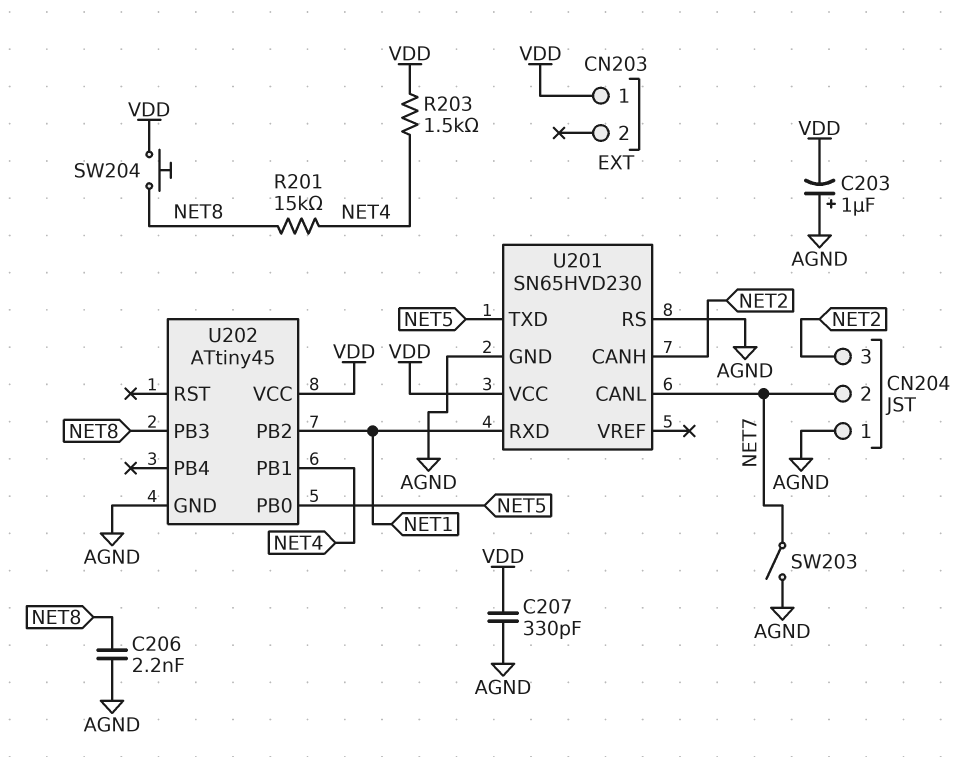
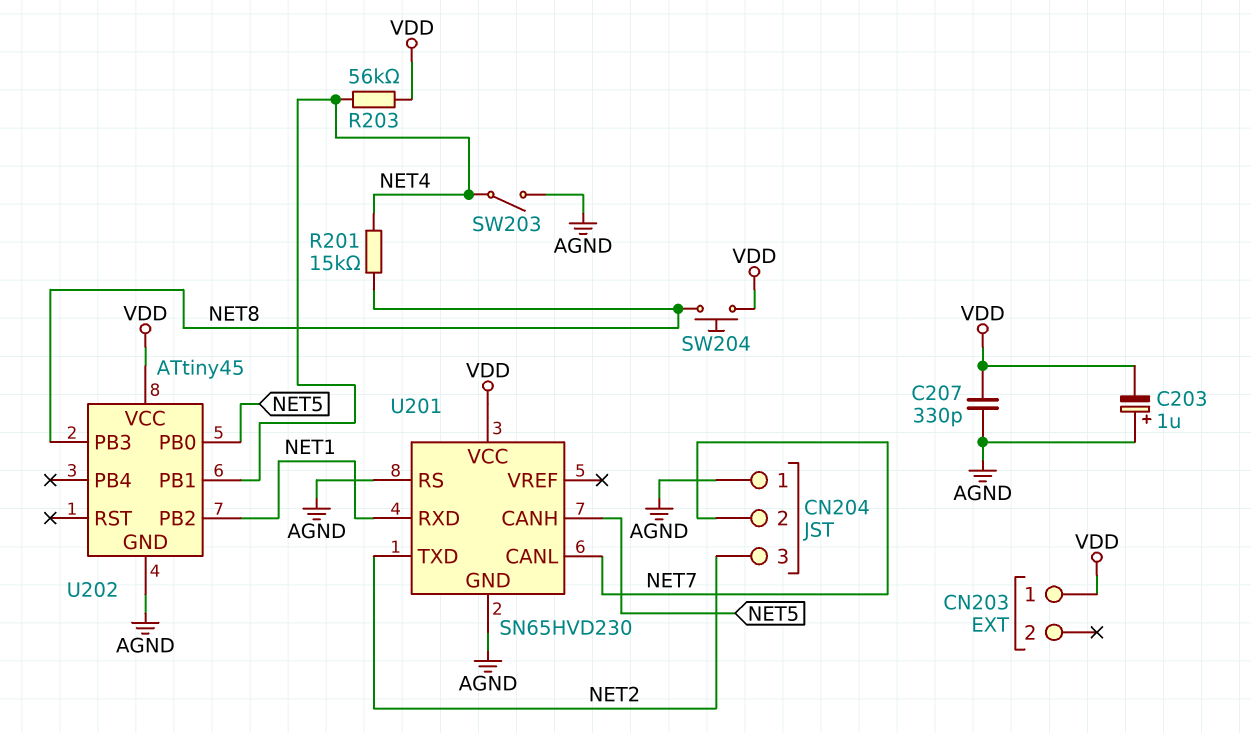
C206: 2.2nF (AGND, NET8) -> none
R203: 1.5k (NET4, VDD) -> 56k (NET4, VDD)
SW203: switch (AGND, NET7) -> switch (AGND, NET4)
U201 pin CANH: NET2 -> NET5
U201 pin TXD: NET5 -> NET2

